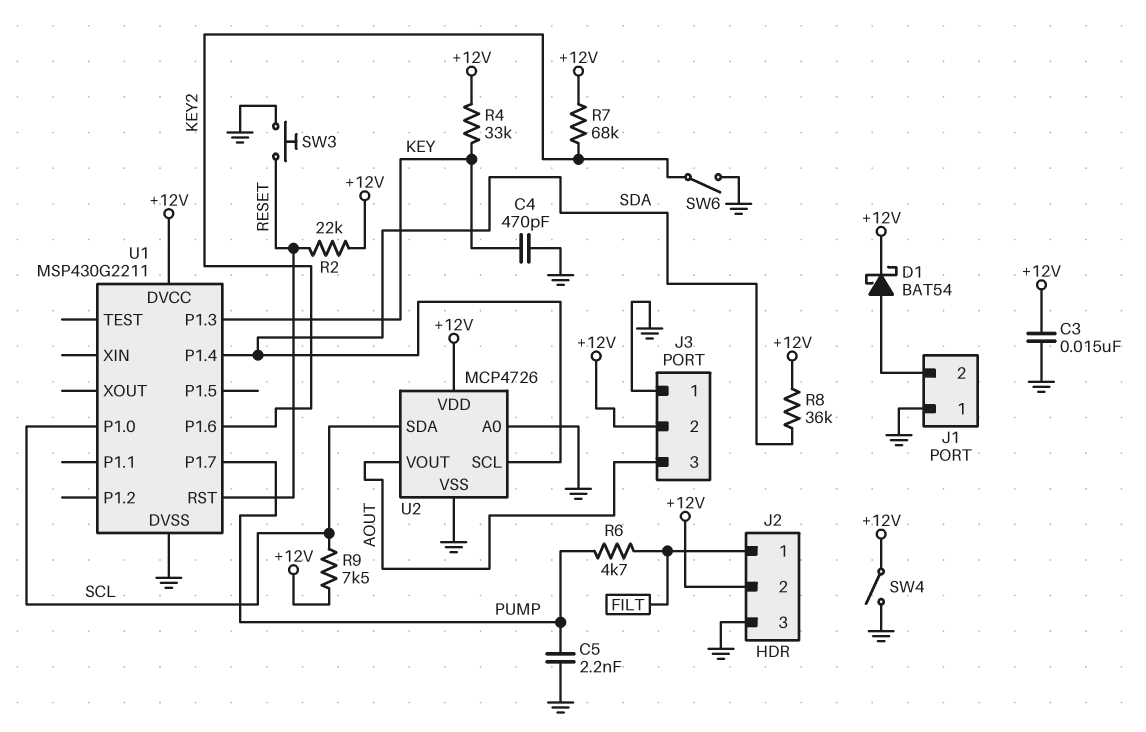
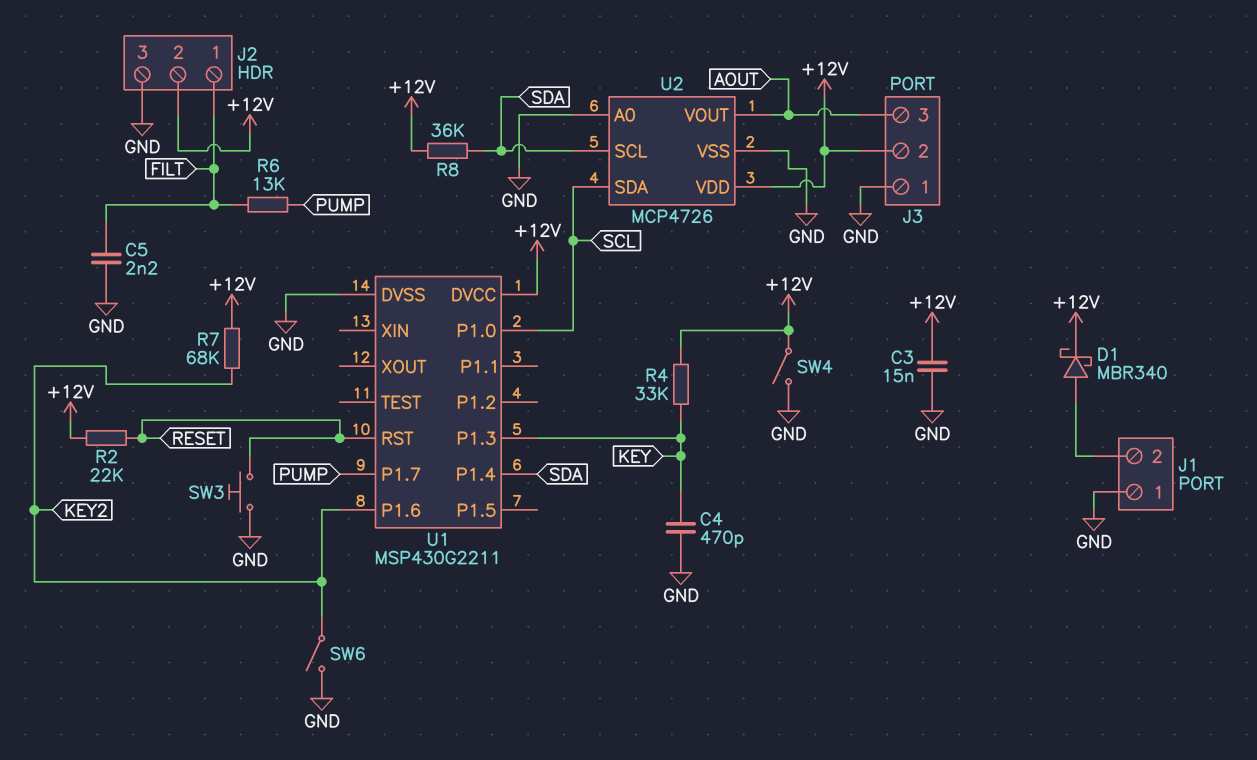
C5: 2.2nF (GND, PUMP) -> 2.2nF (FILT, GND)
D1: schottky BAT54 (A J1/2, K +12V) -> schottky MBR340 (A J1/2, K +12V)
R6: 4.7k (FILT, PUMP) -> 13k (FILT, PUMP)
R9: 7.5k (+12V, SCL) -> none

